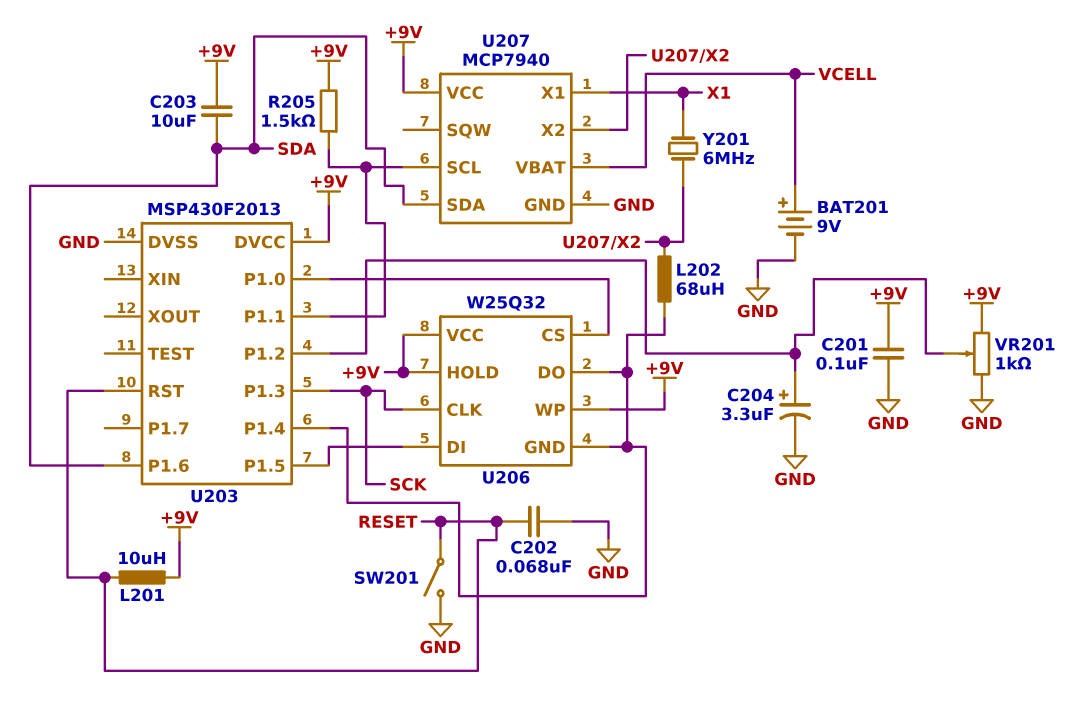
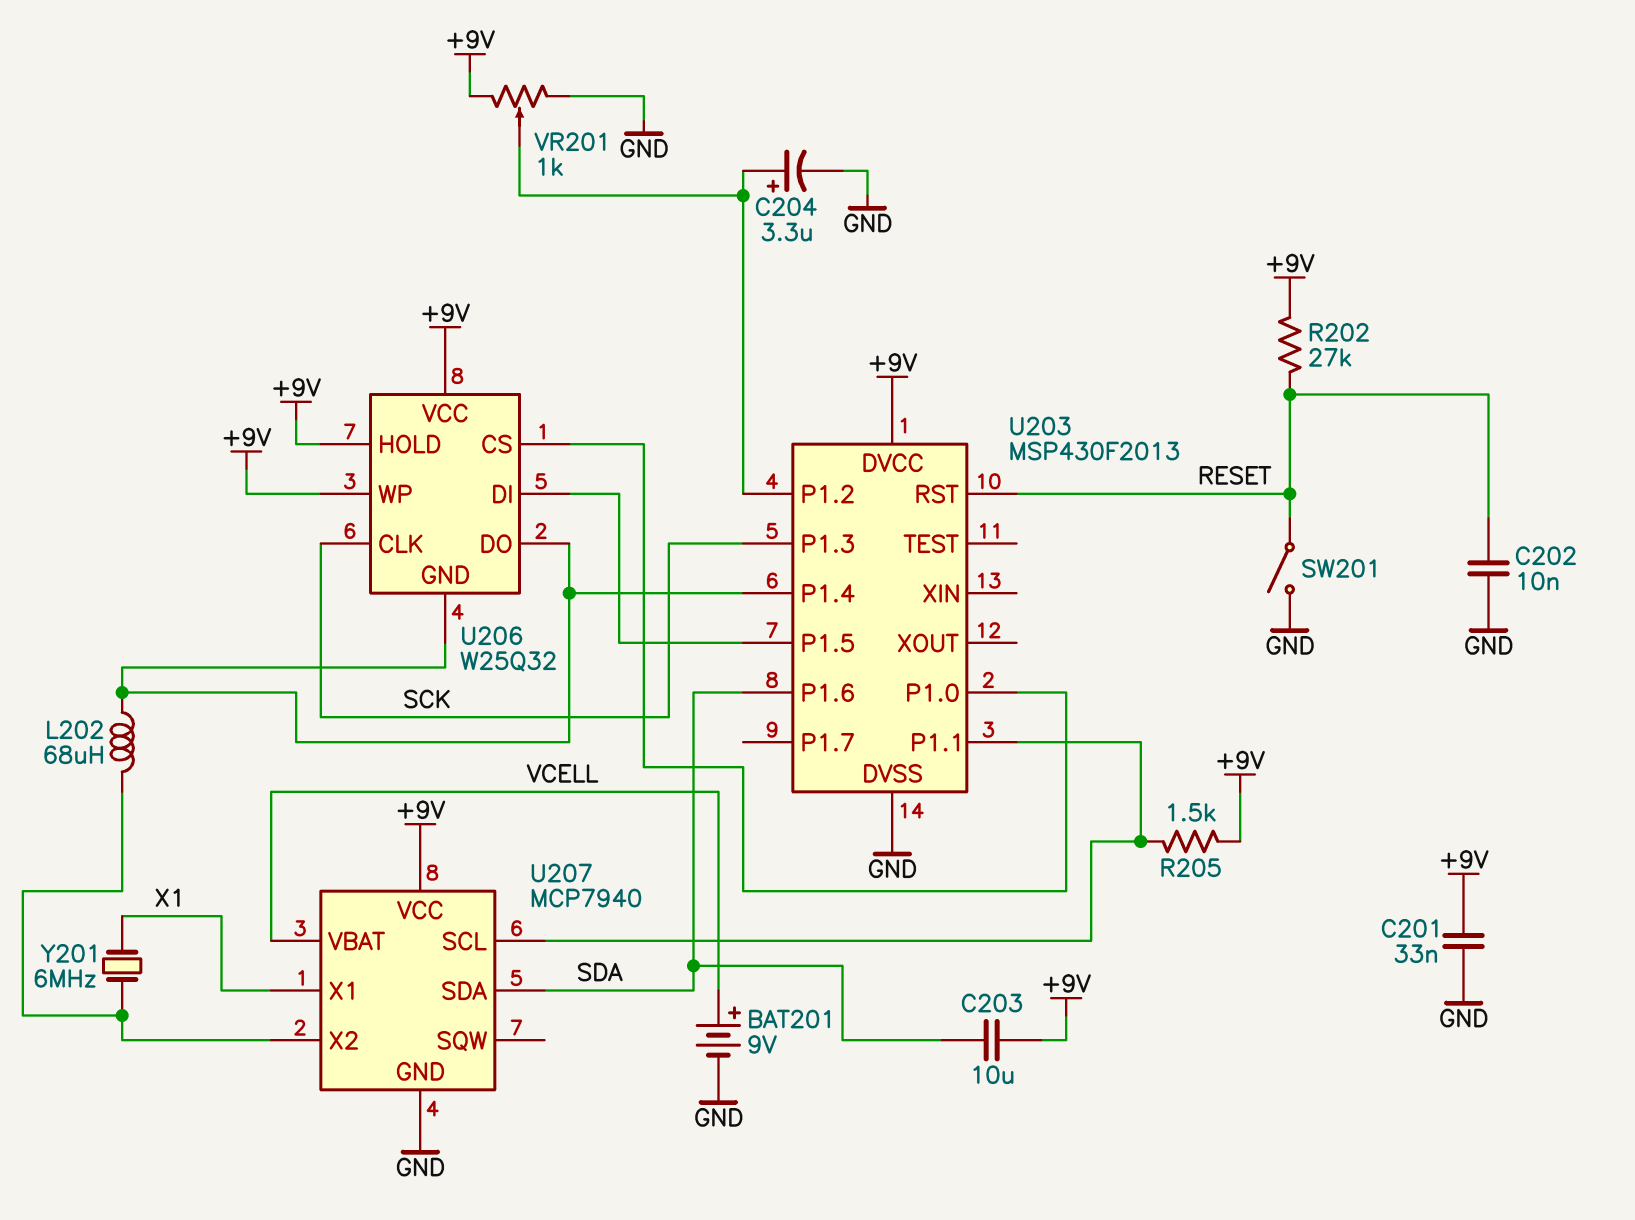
C201: 100nF (+9V, GND) -> 33nF (+9V, GND)
C202: 68nF (GND, RESET) -> 10nF (GND, RESET)
L201: 10uH (+9V, RESET) -> none
R202: none -> 27k (+9V, RESET)

